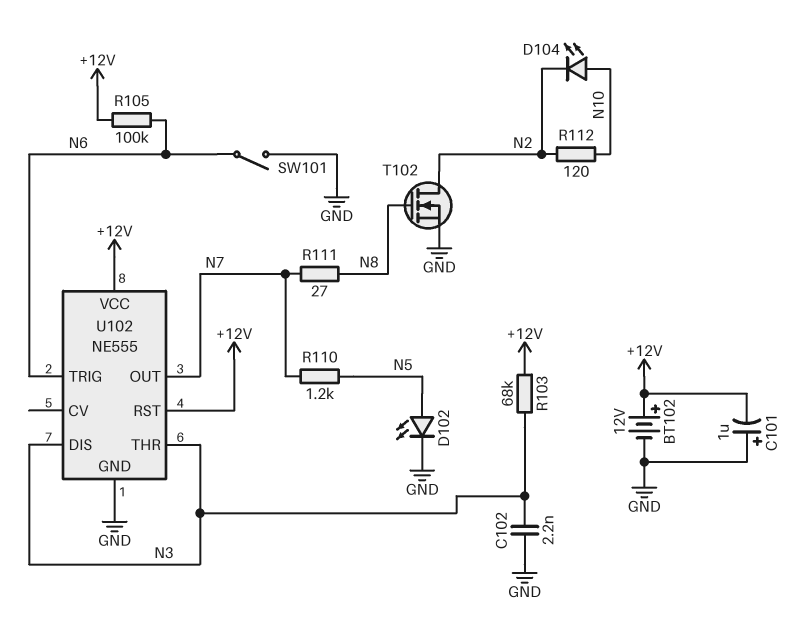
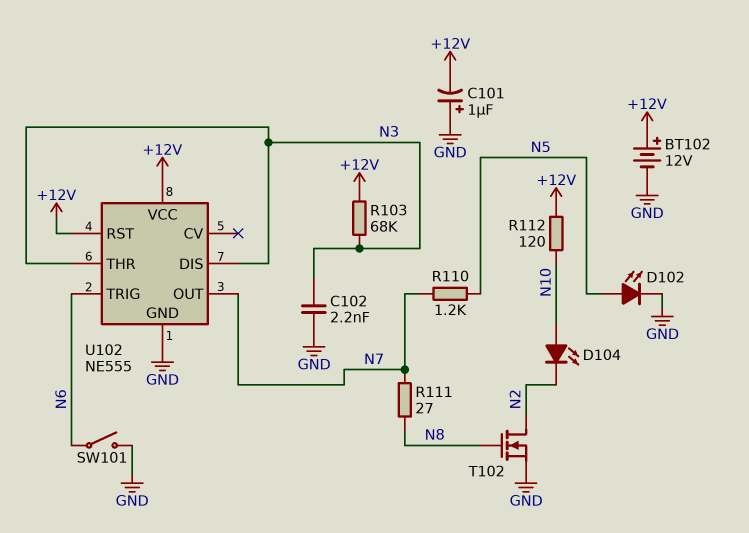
R105: 100k (+12V, N6) -> none
R112: 120 (N2, N10) -> 120 (+12V, N10)

